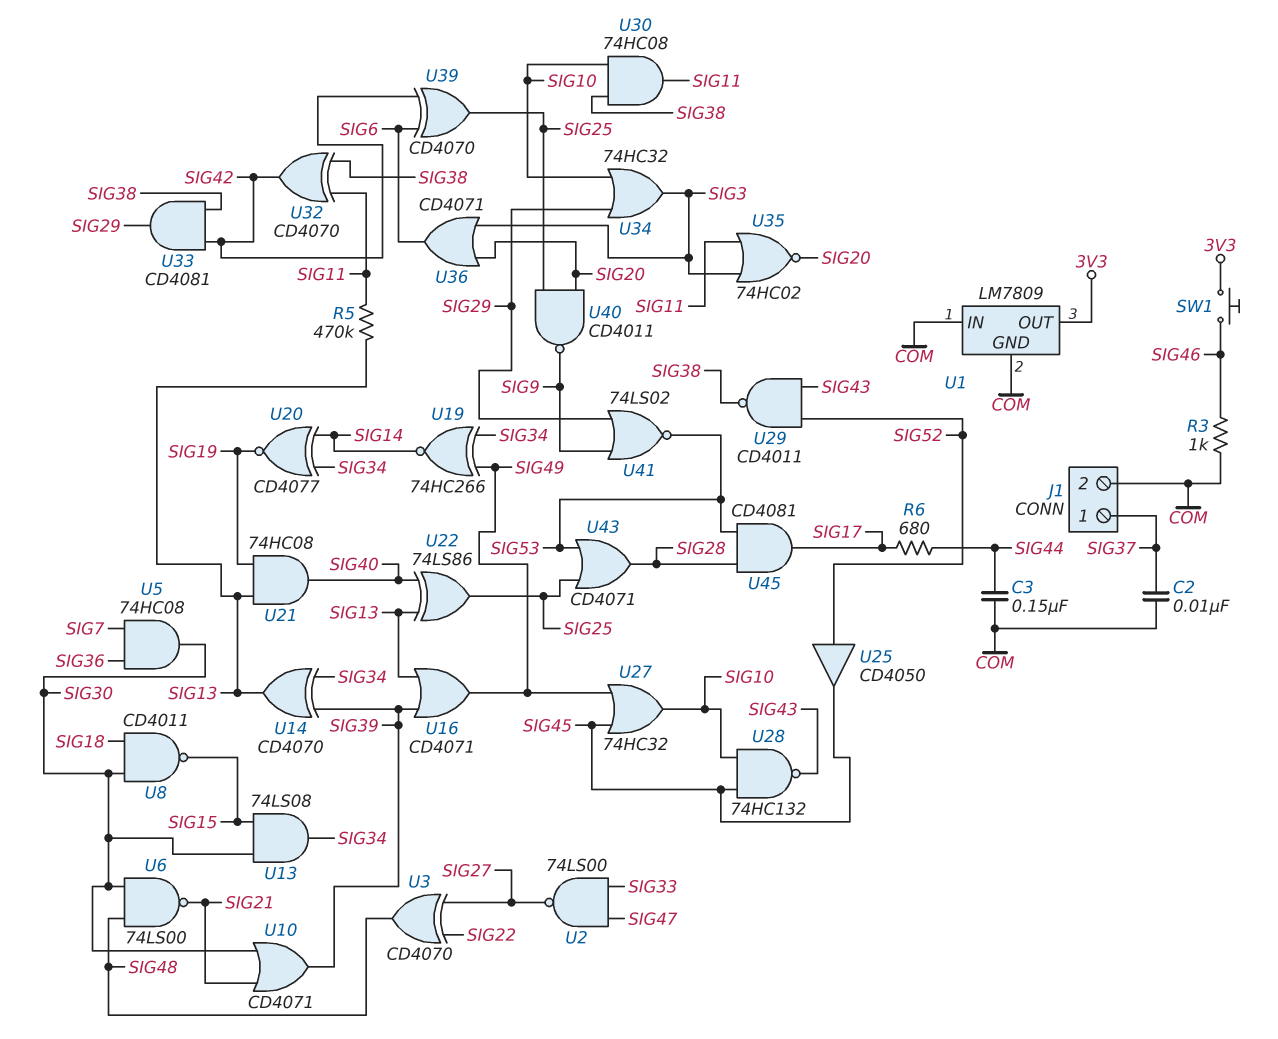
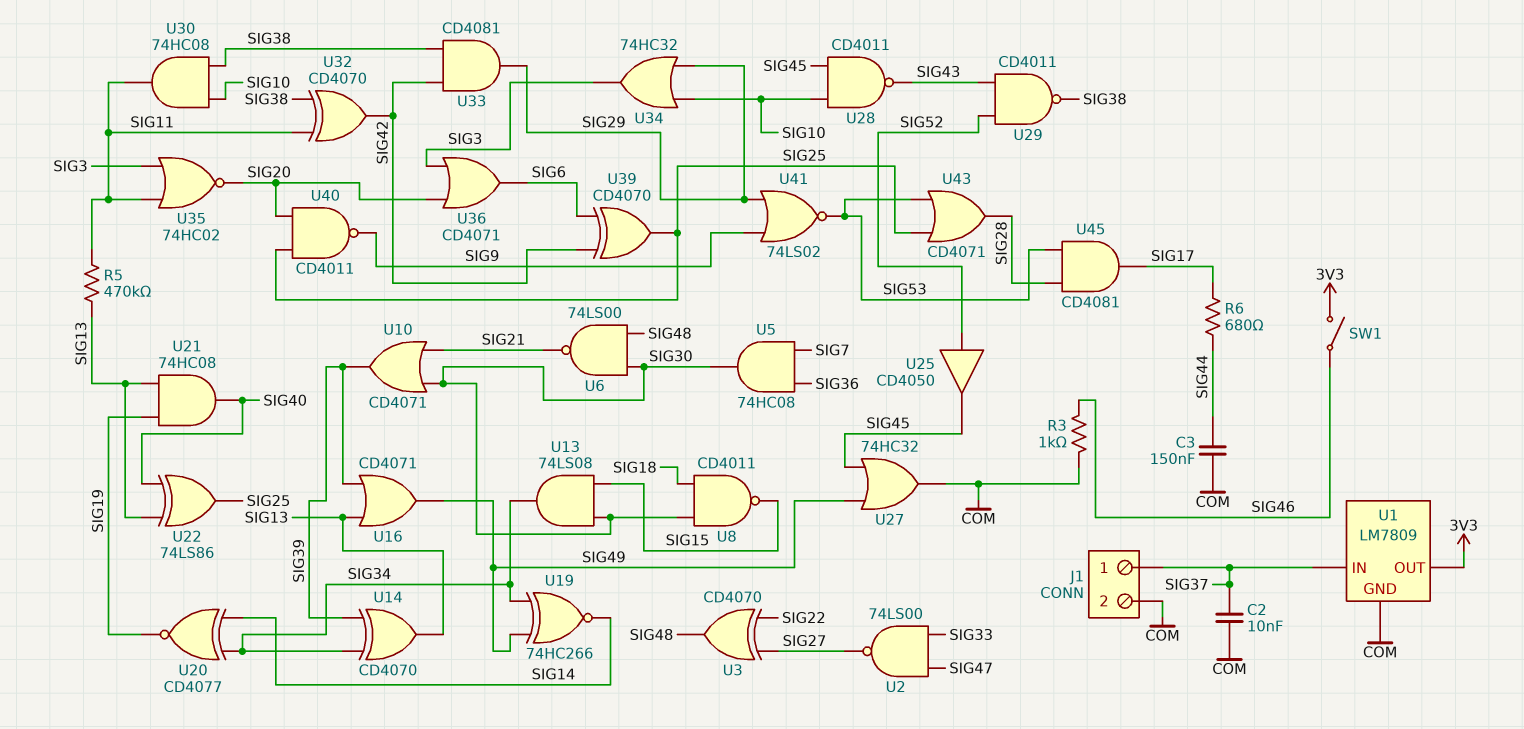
SW1: button (3V3, SIG46) -> switch (3V3, SIG46)
U1 pin IN: COM -> SIG37
U27: OR 74HC32 (in SIG45, in SIG49, out SIG10) -> OR 74HC32 (in SIG45, in SIG49, out COM)
U28: NAND 74HC132 (in SIG10, in SIG45, out SIG43) -> NAND CD4011 (in SIG10, in SIG45, out SIG43)

